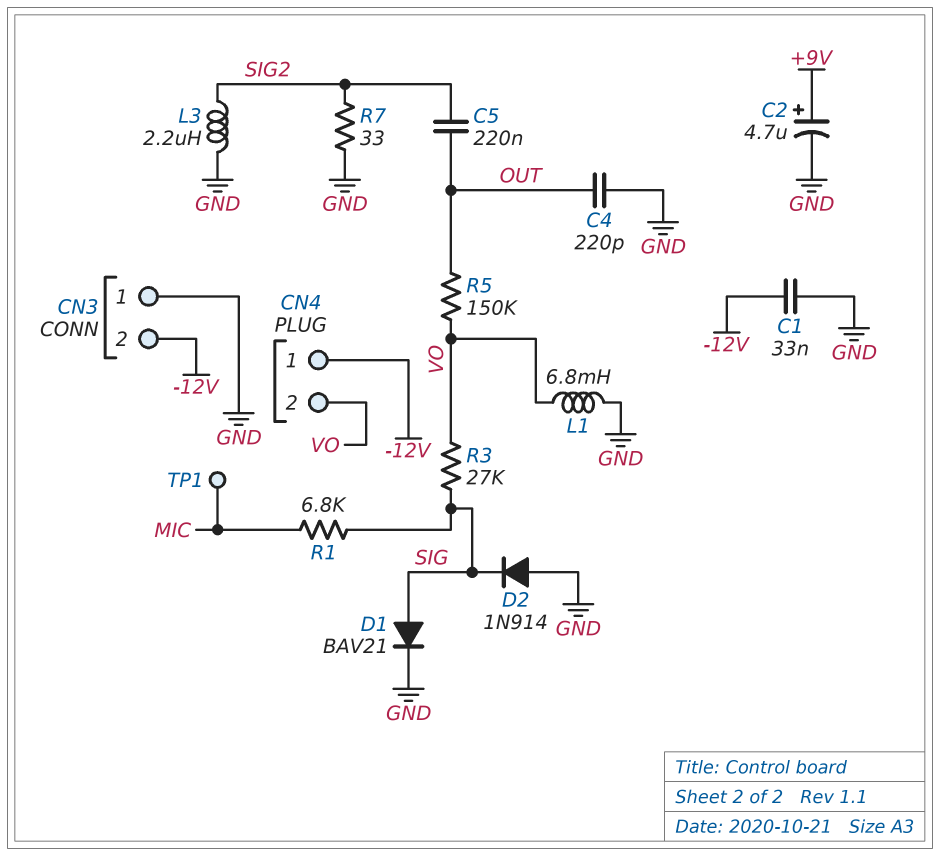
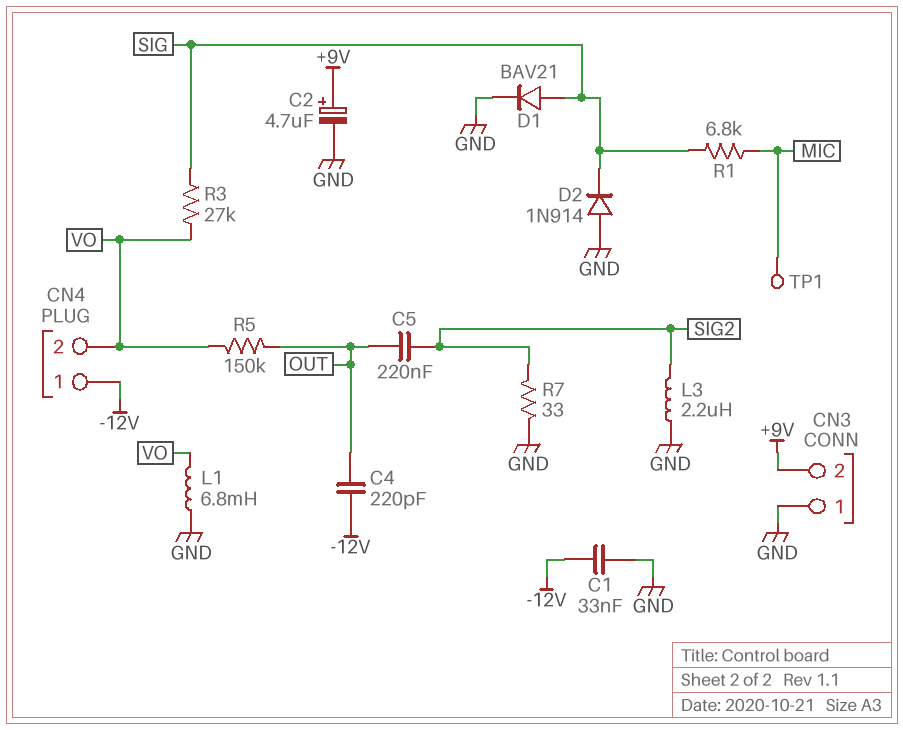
C4: 220pF (GND, OUT) -> 220pF (-12V, OUT)
CN3 pin 2: -12V -> +9V

